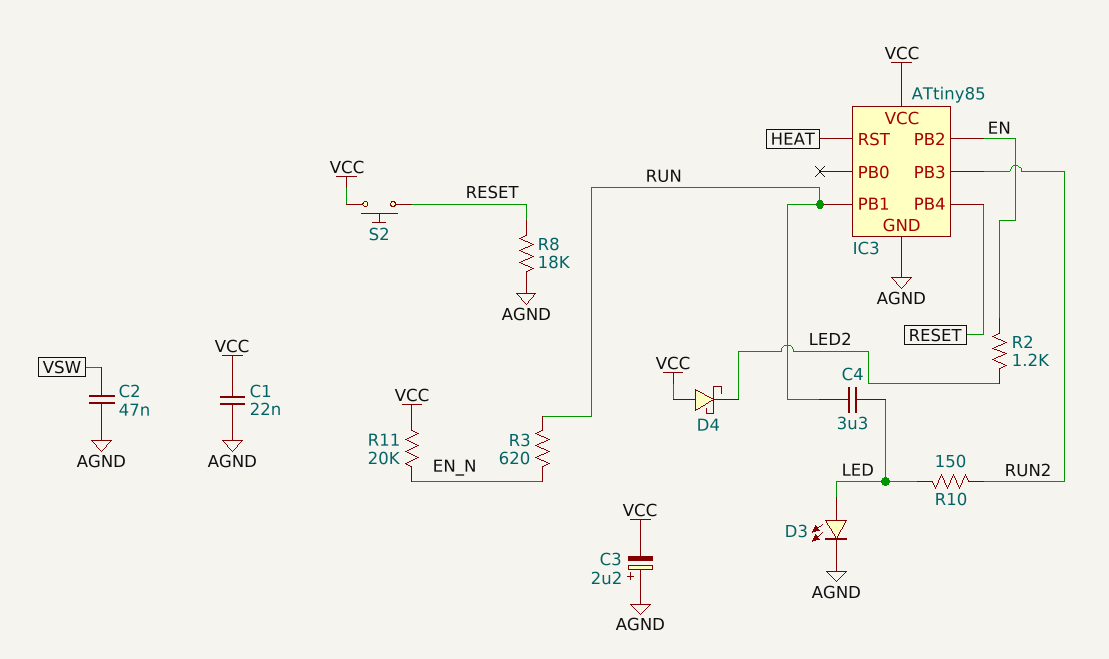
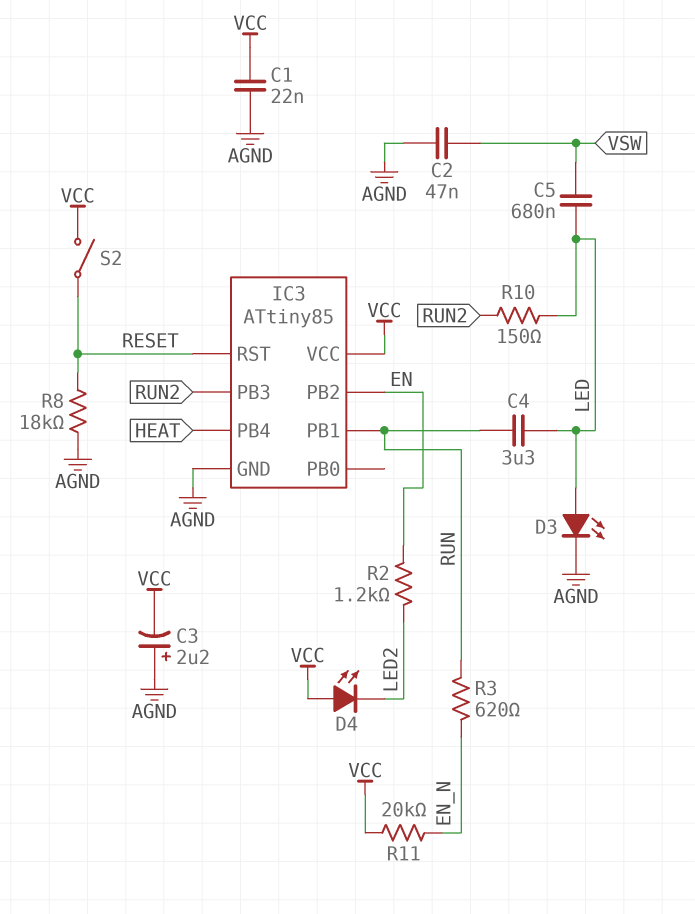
C5: none -> 680nF (LED, VSW)
D4: schottky (A VCC, K LED2) -> LED (A VCC, K LED2)
IC3 pin PB4: RESET -> HEAT
IC3 pin RST: HEAT -> RESET
S2: button (RESET, VCC) -> switch (RESET, VCC)

